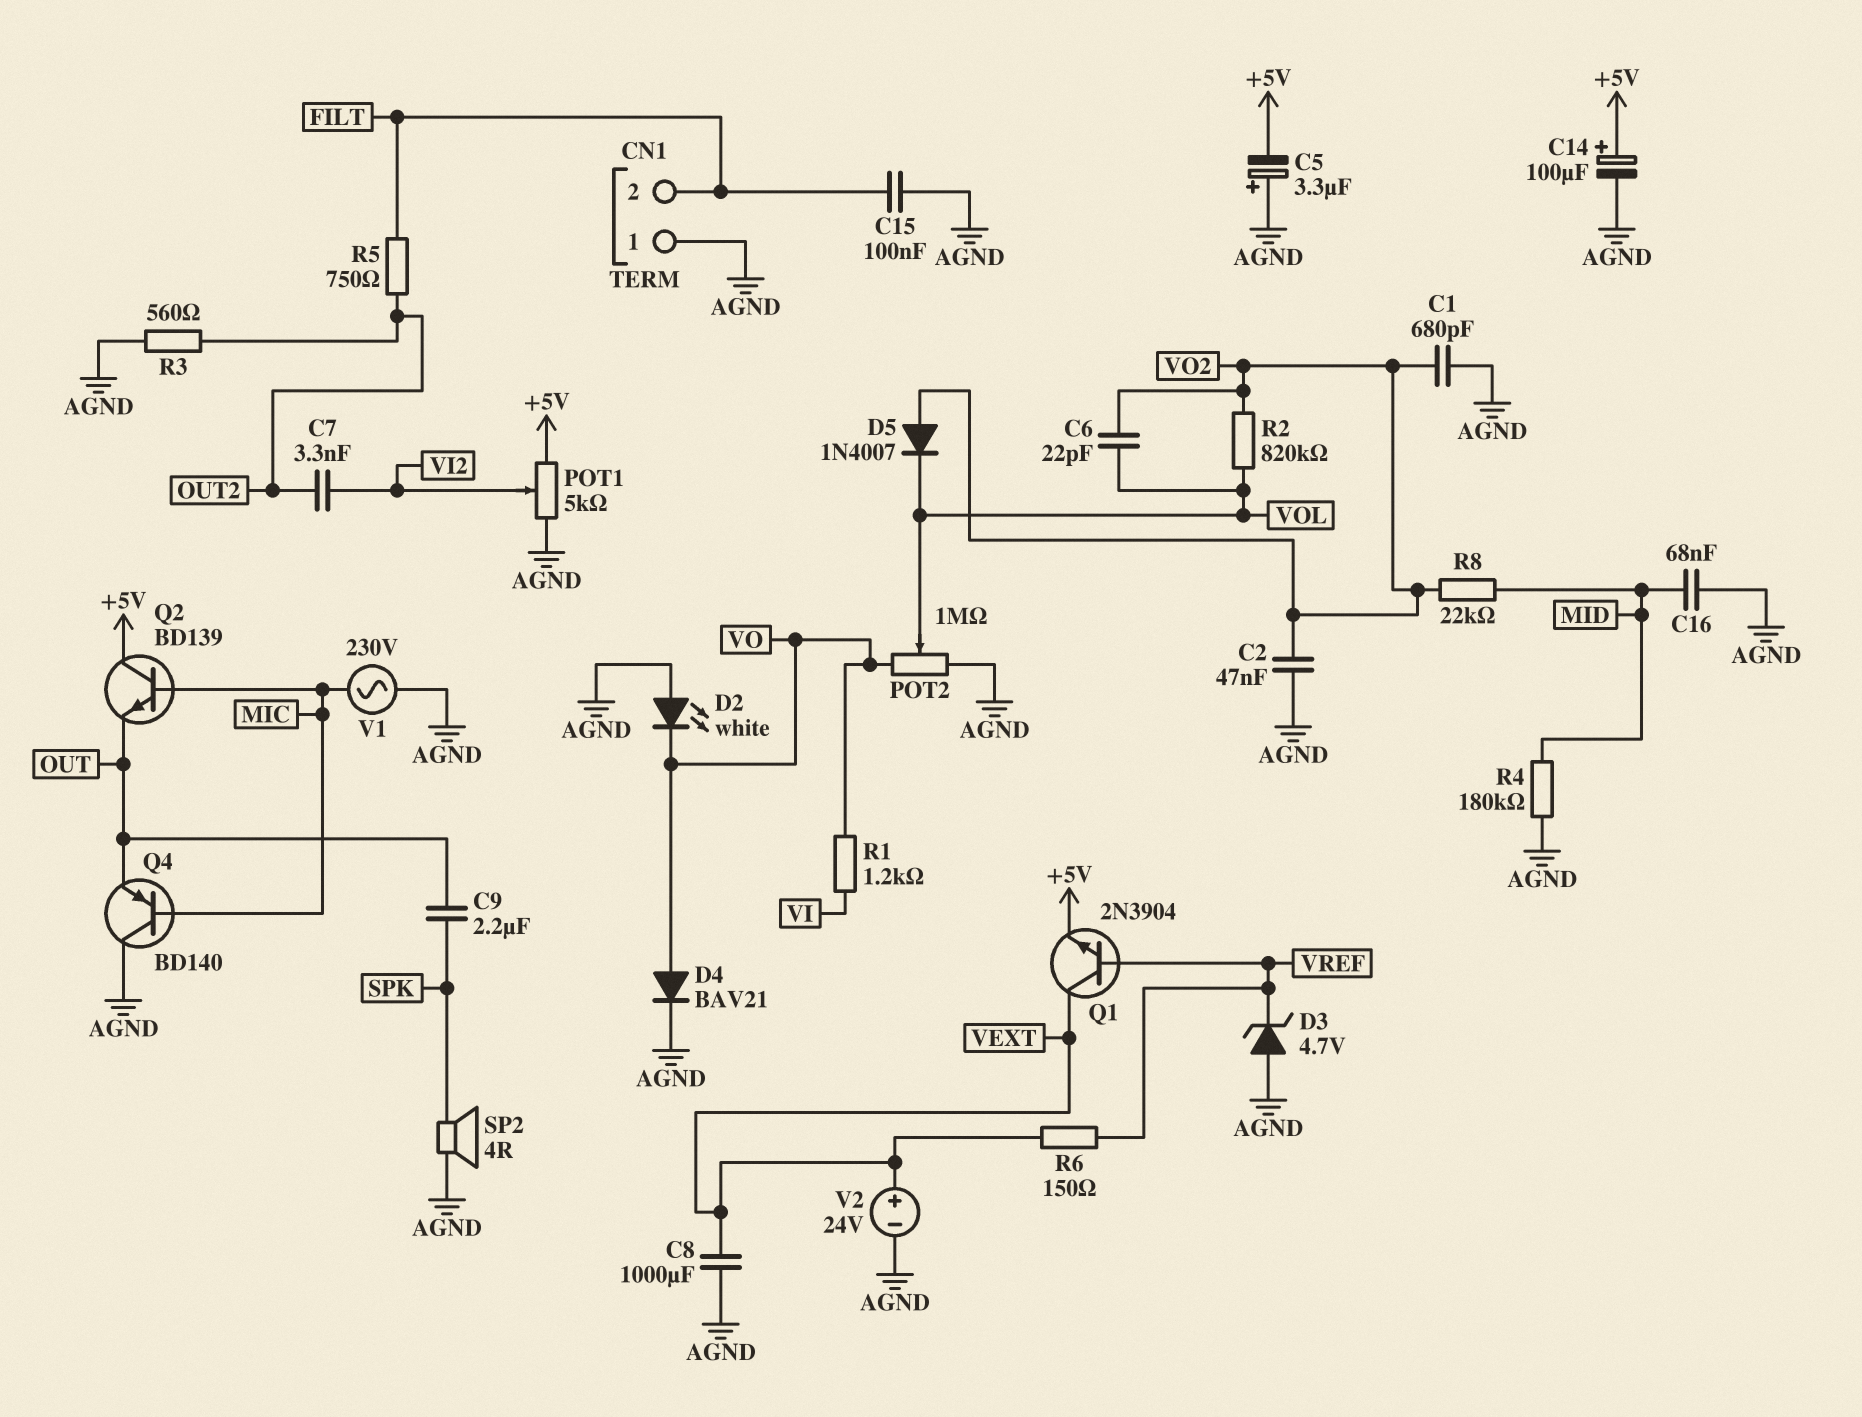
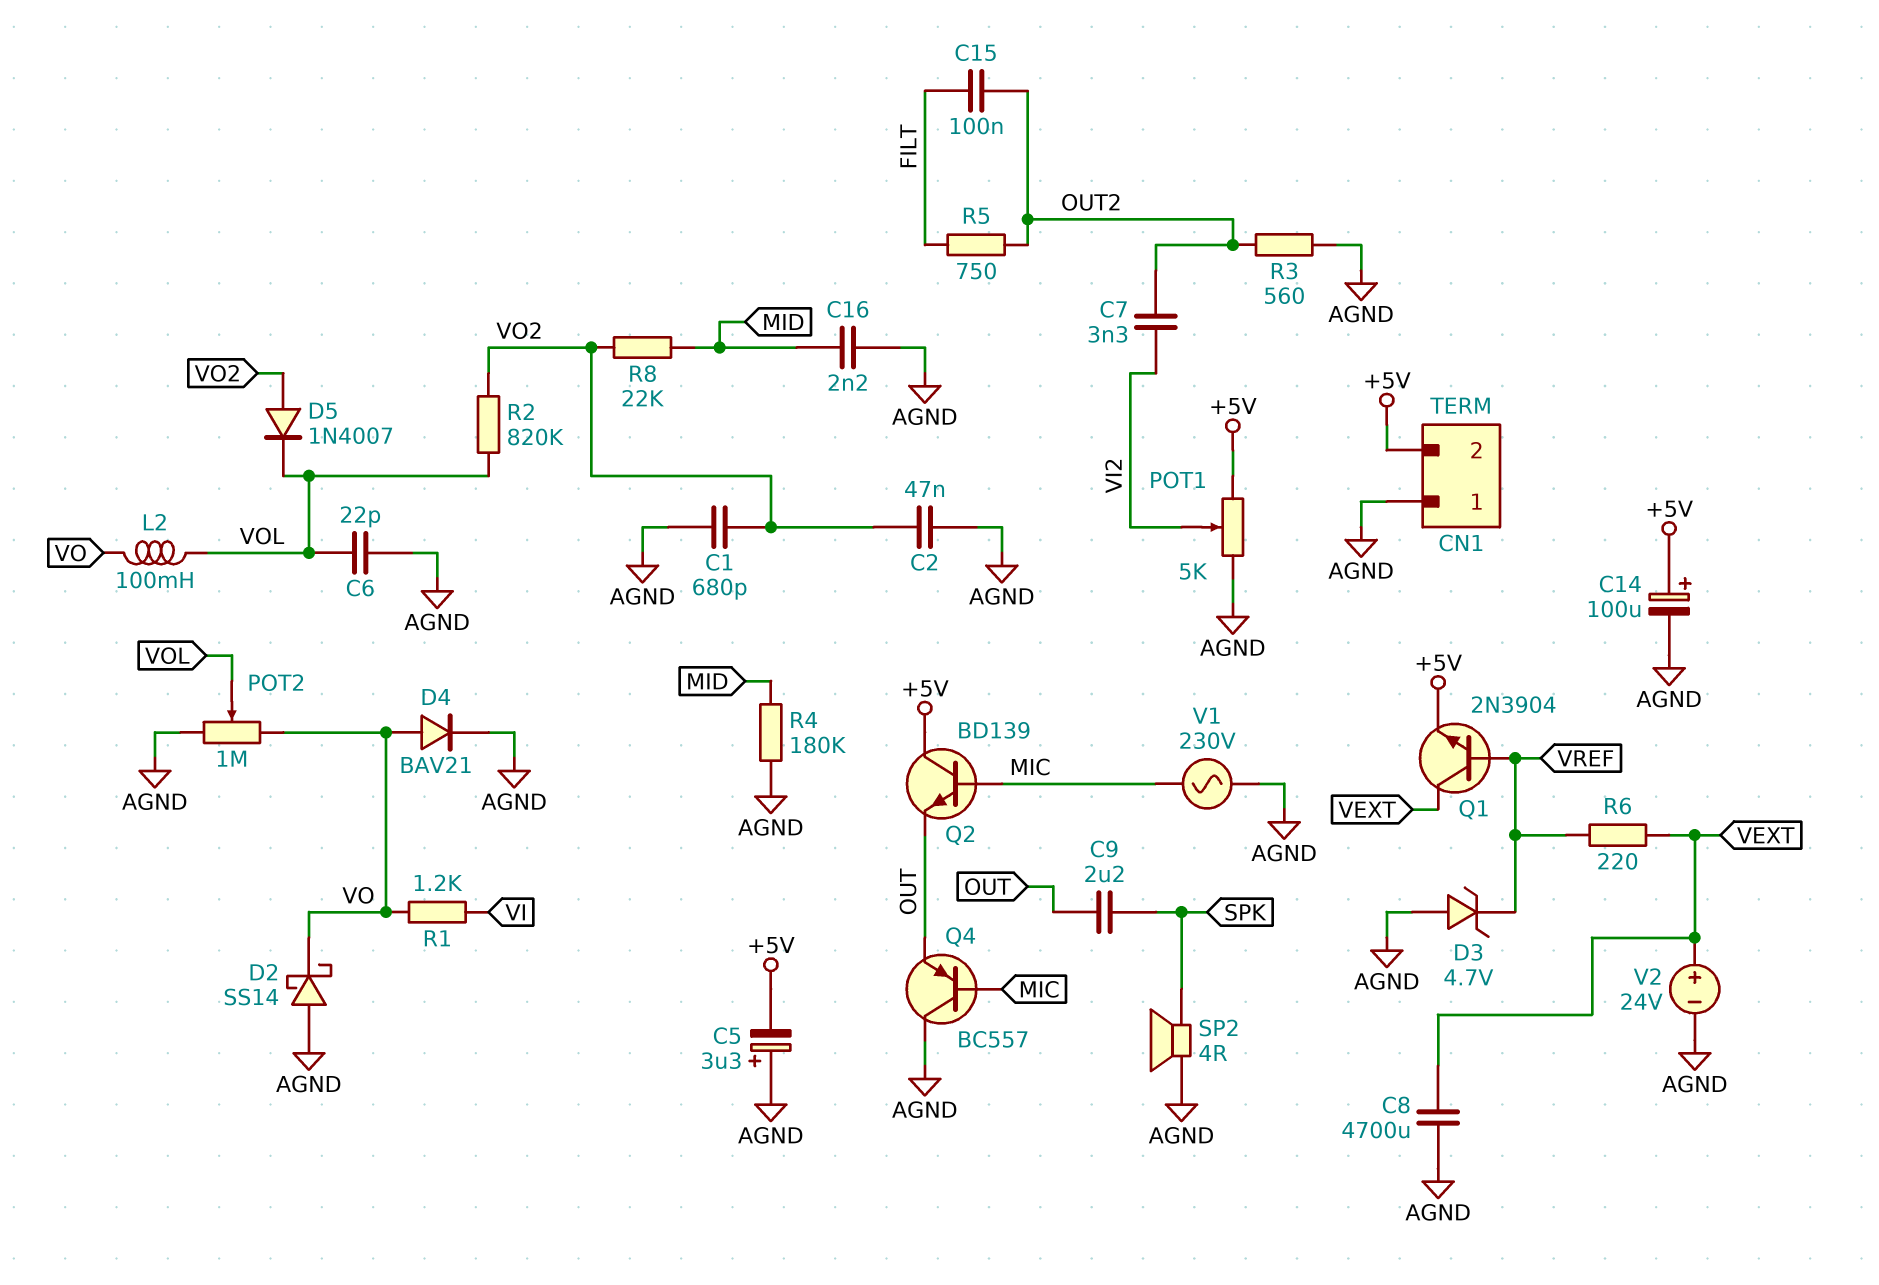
C6: 22pF (VO2, VOL) -> 22pF (AGND, VOL)
C8: 1000uF (AGND, VEXT) -> 4700uF (AGND, VEXT)
C15: 100nF (AGND, FILT) -> 100nF (FILT, OUT2)
C16: 68nF (AGND, MID) -> 2.2nF (AGND, MID)
CN1 pin 2: FILT -> +5V
D2: LED white (A AGND, K VO) -> schottky SS14 (A AGND, K VO)
L2: none -> 100mH (VO, VOL)
Q4: PNP BD140 (B MIC, C AGND, E OUT) -> PNP BC557 (B MIC, C AGND, E OUT)
R6: 150 (VEXT, VREF) -> 220 (VEXT, VREF)

